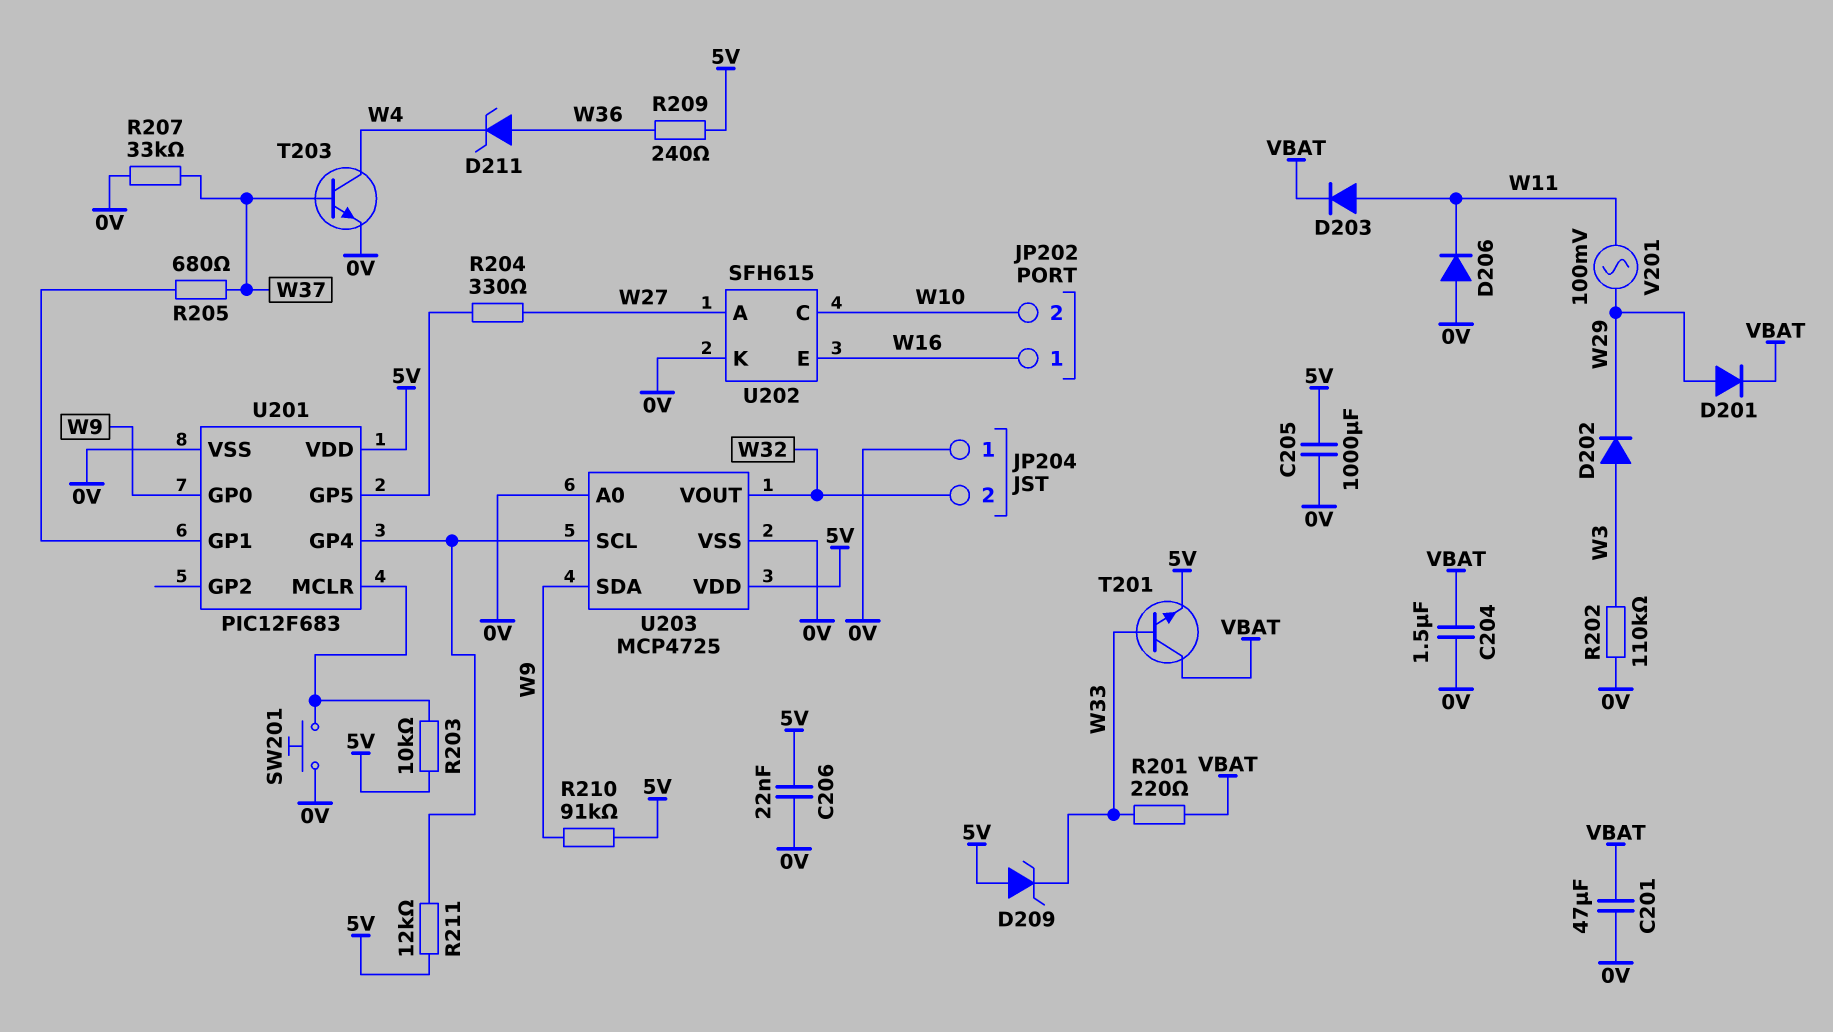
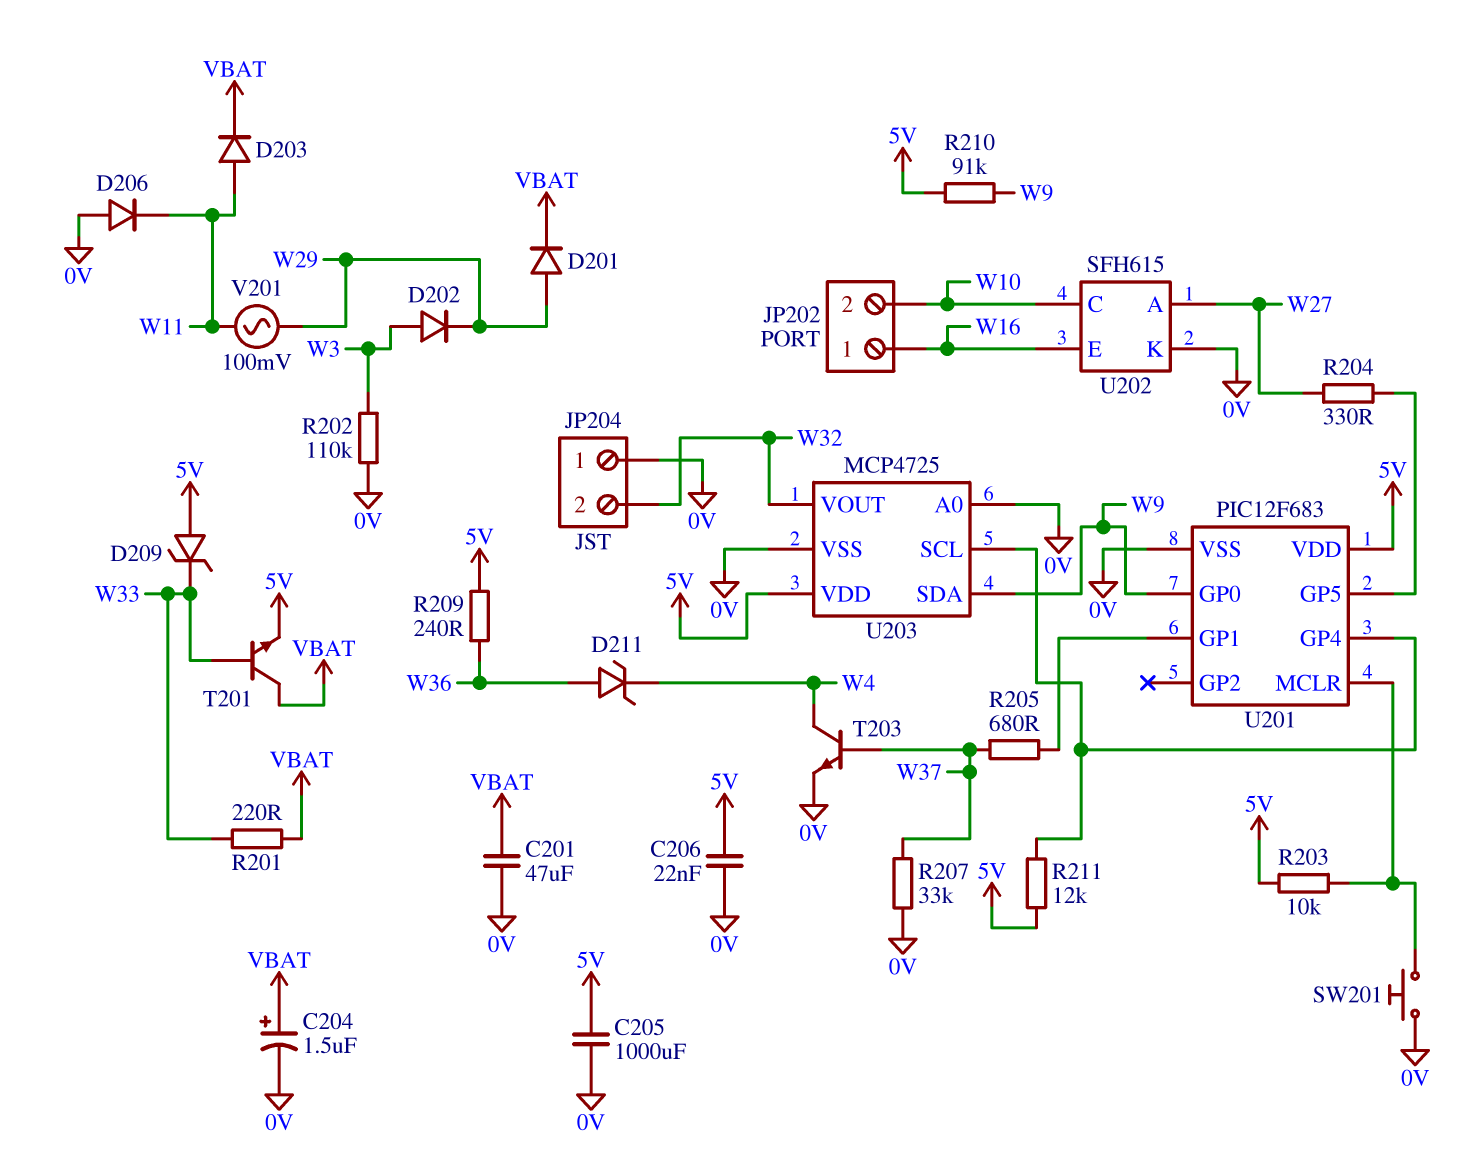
C204: 1.5uF (0V, VBAT) -> 1.5uF (plus VBAT, minus 0V)

